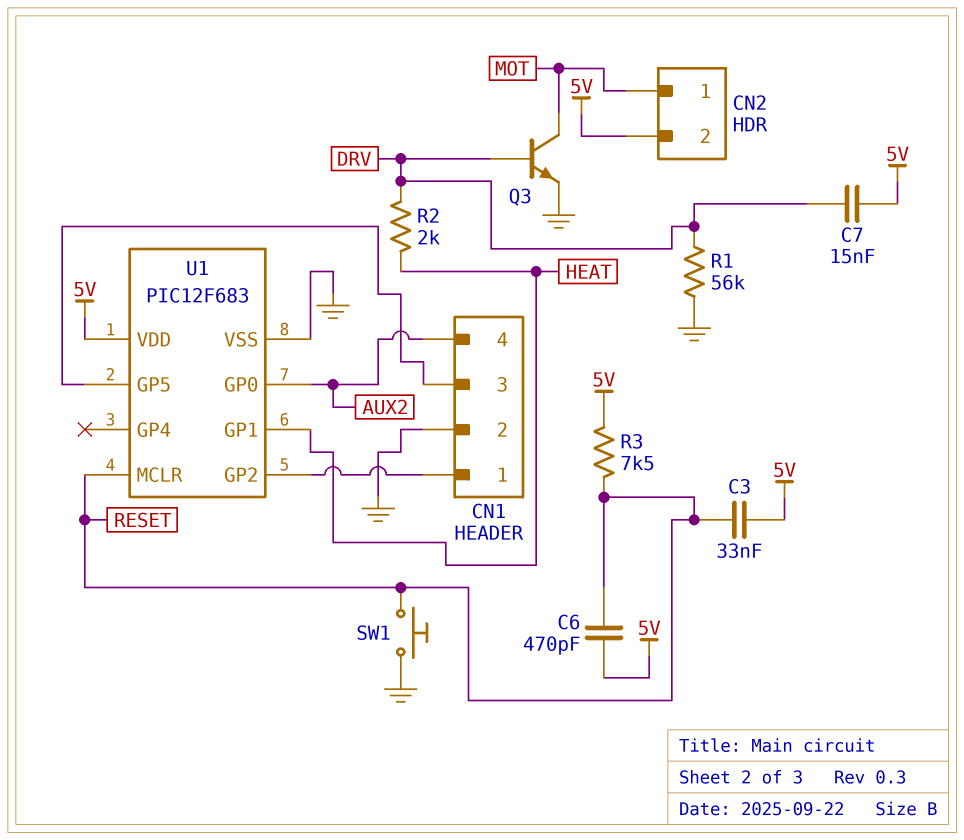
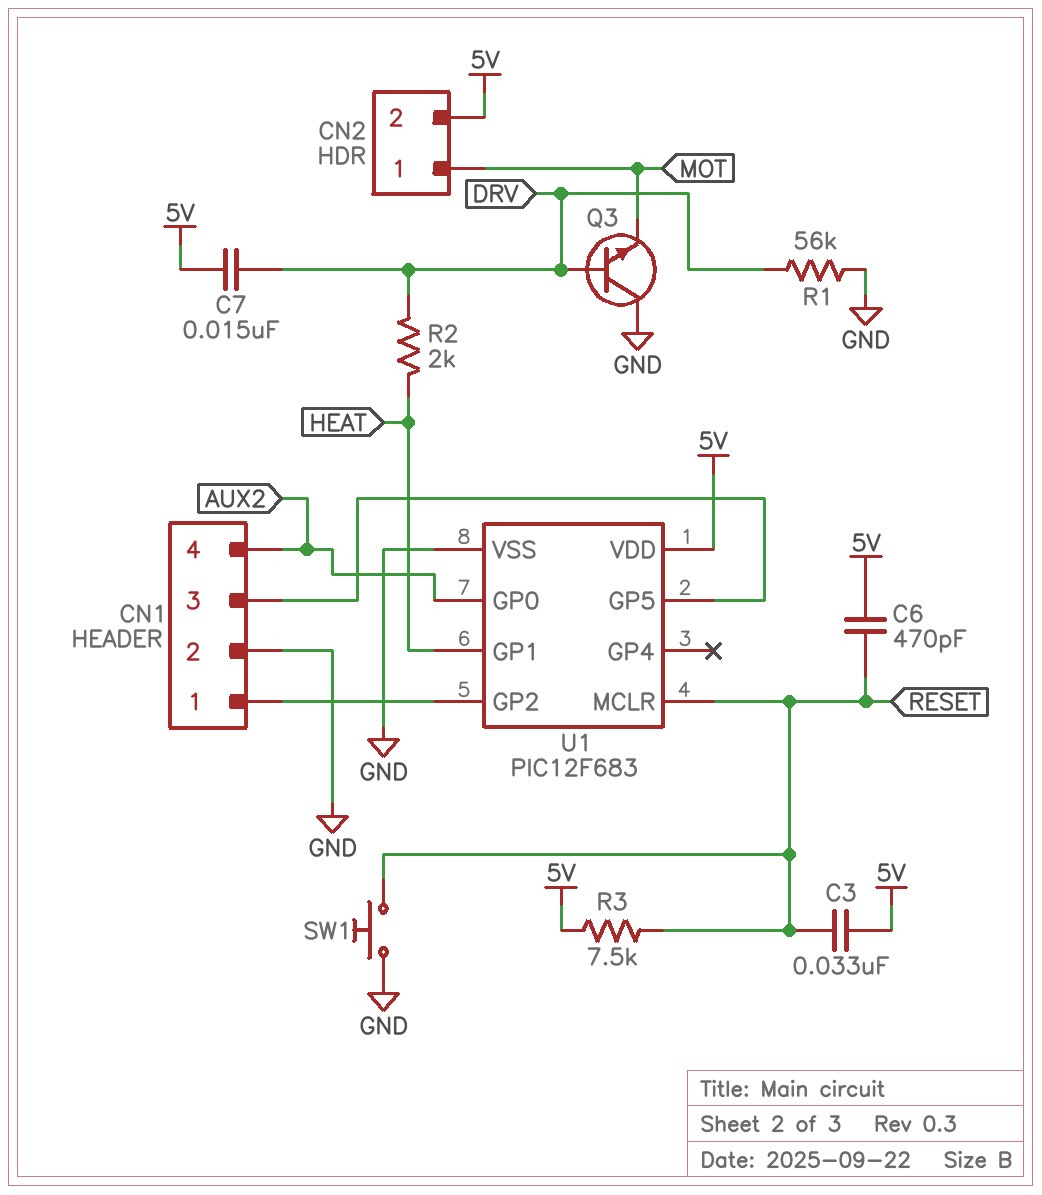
Q3: NPN (B DRV, C MOT, E GND) -> NPN (B DRV, C GND, E MOT)

